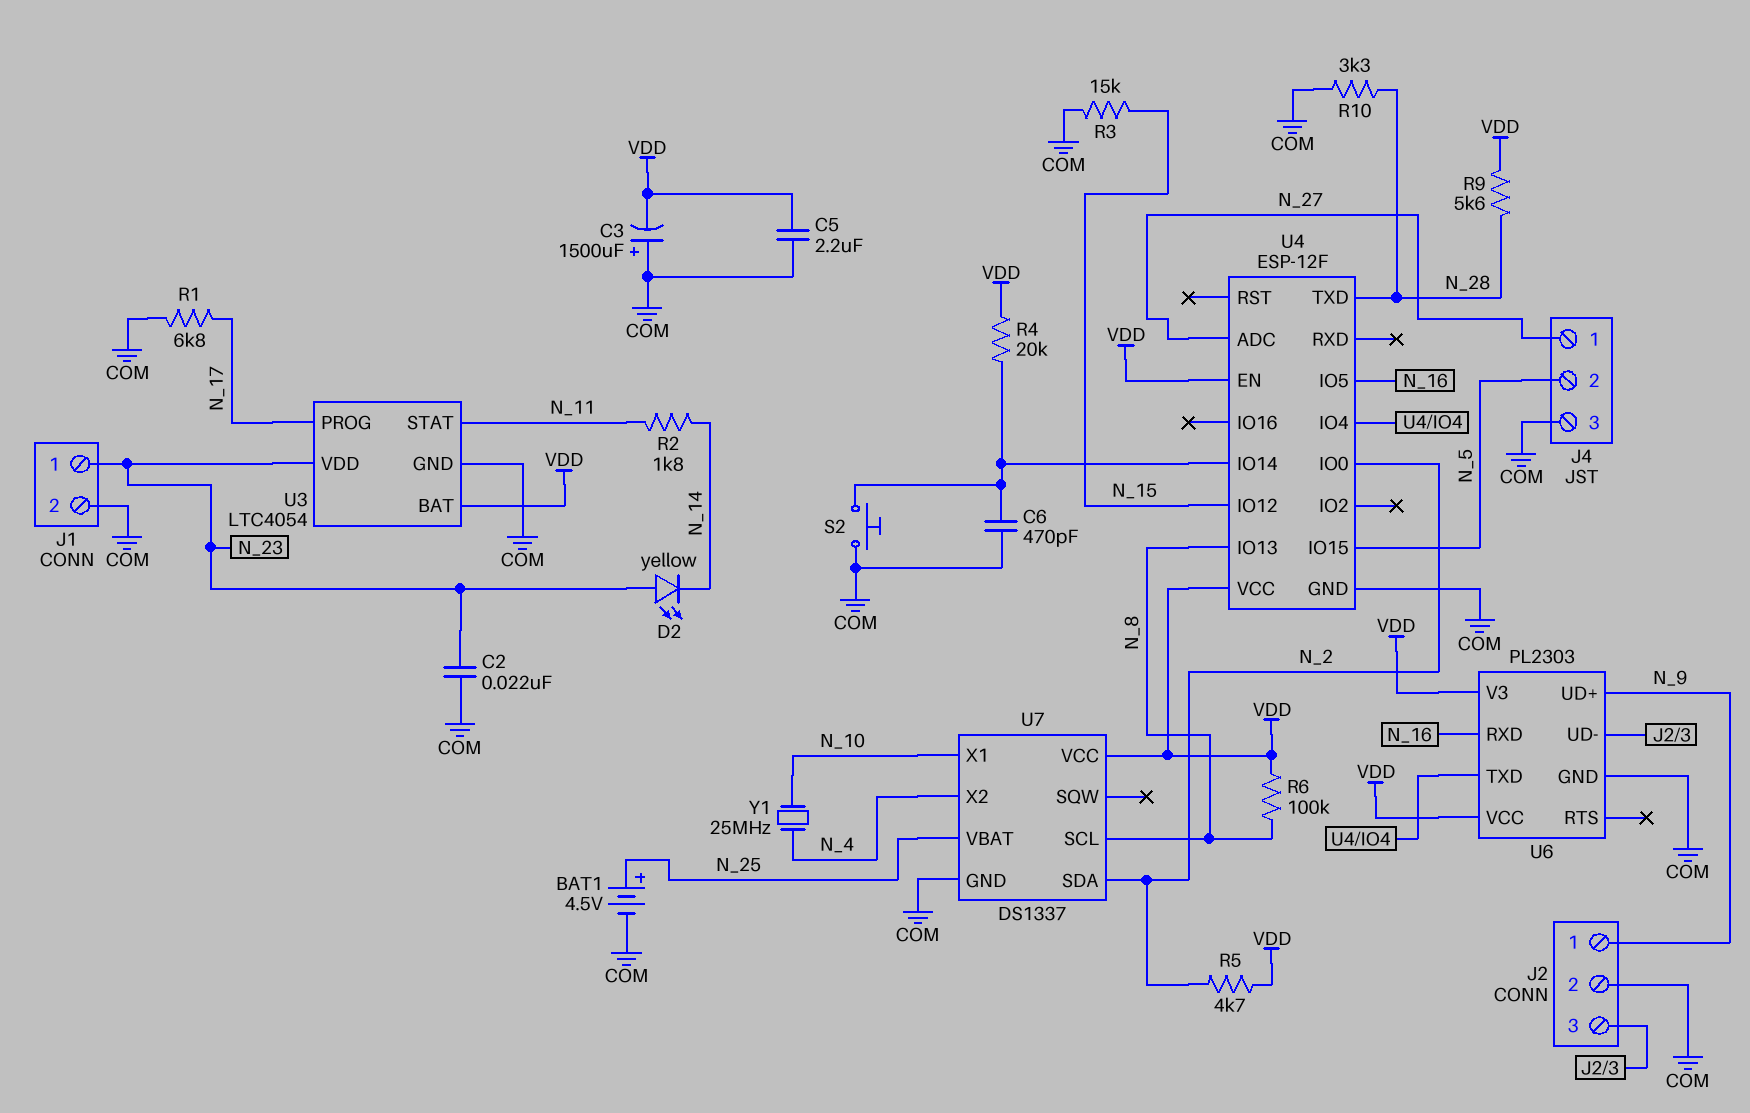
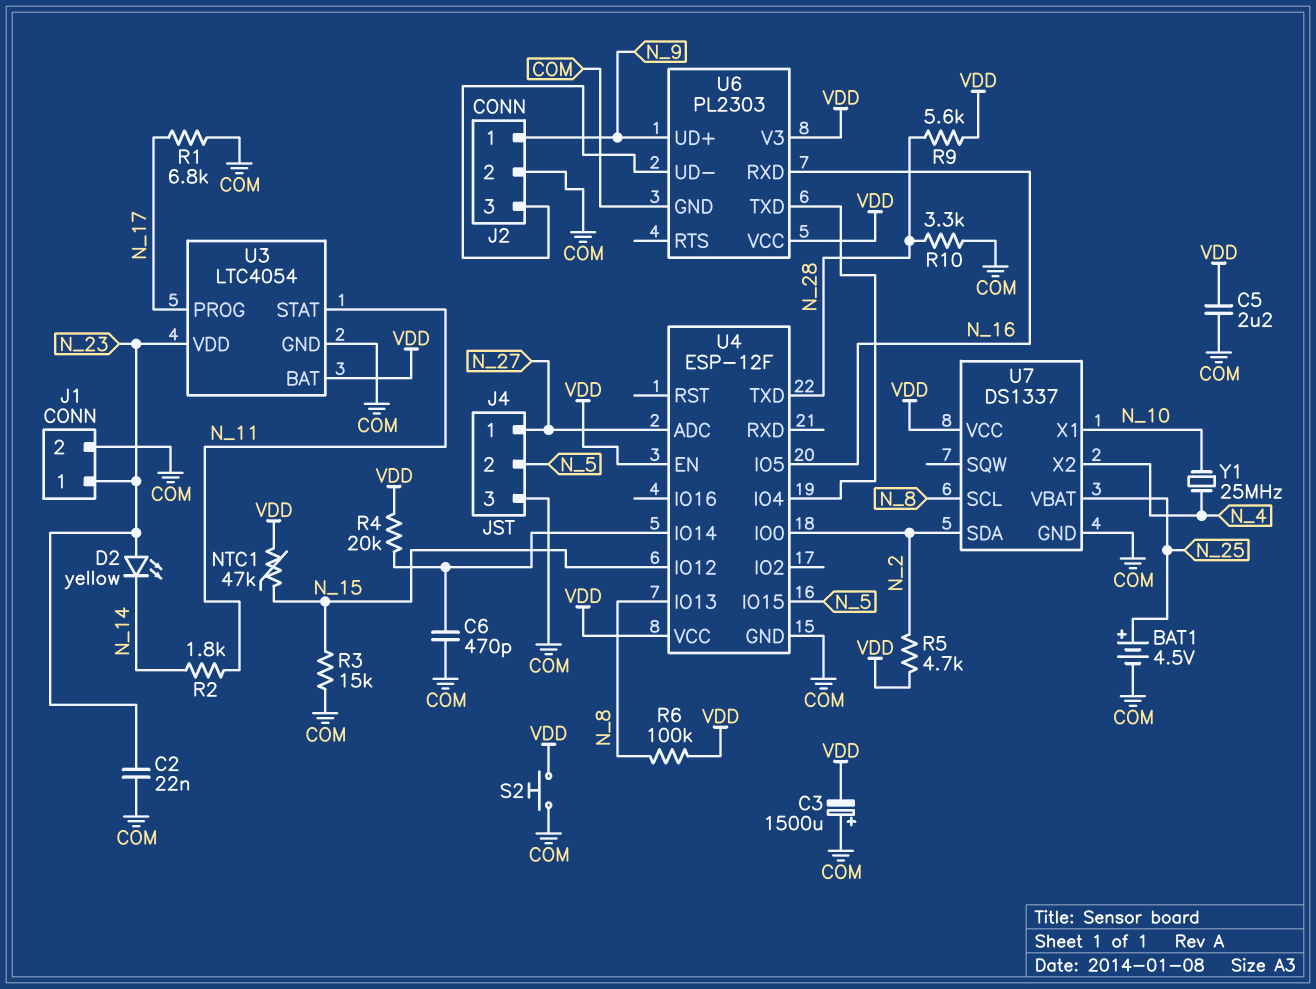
NTC1: none -> 47k (N_15, VDD)
S2: button (COM, U4/IO14) -> button (COM, VDD)

